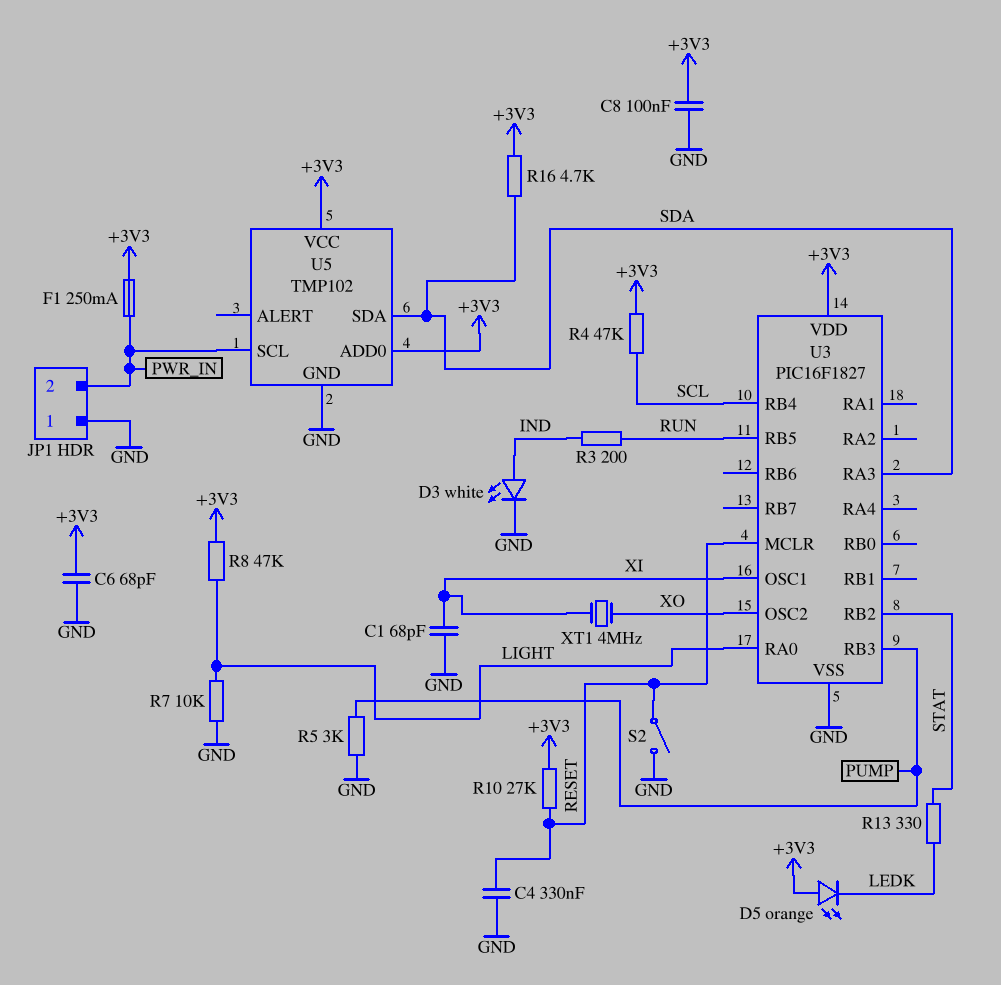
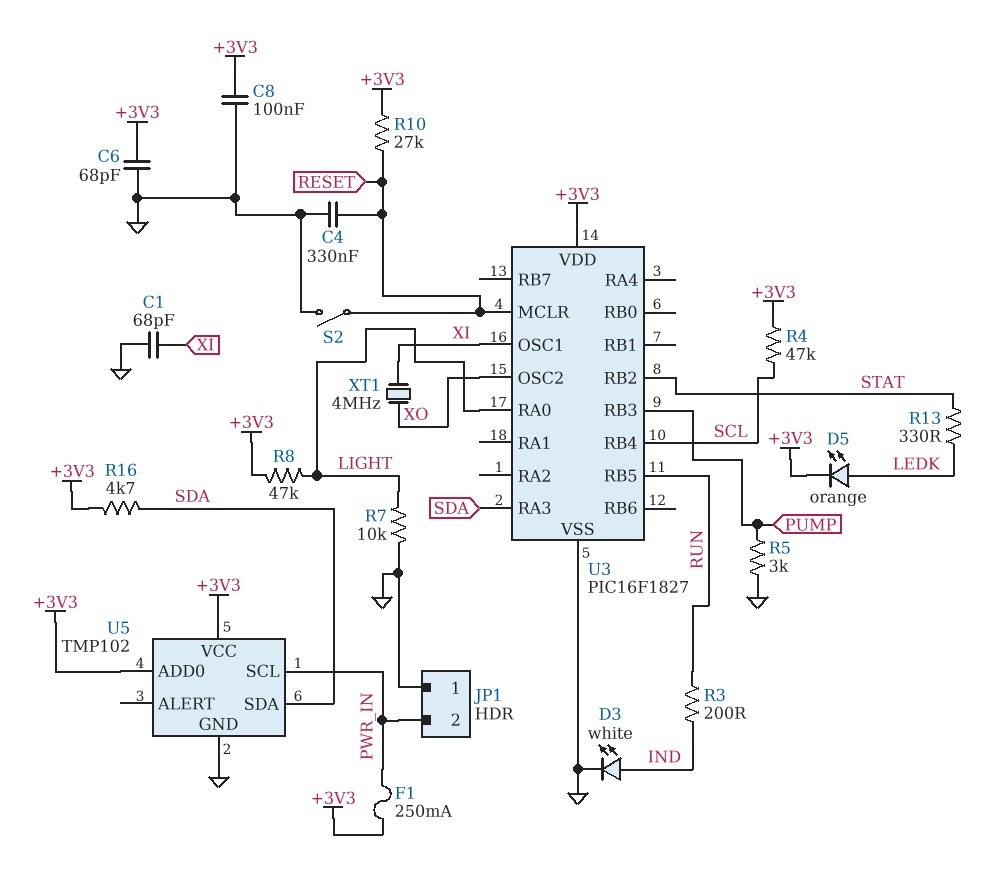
D5: LED orange (A +3V3, K LEDK) -> LED orange (A LEDK, K +3V3)

